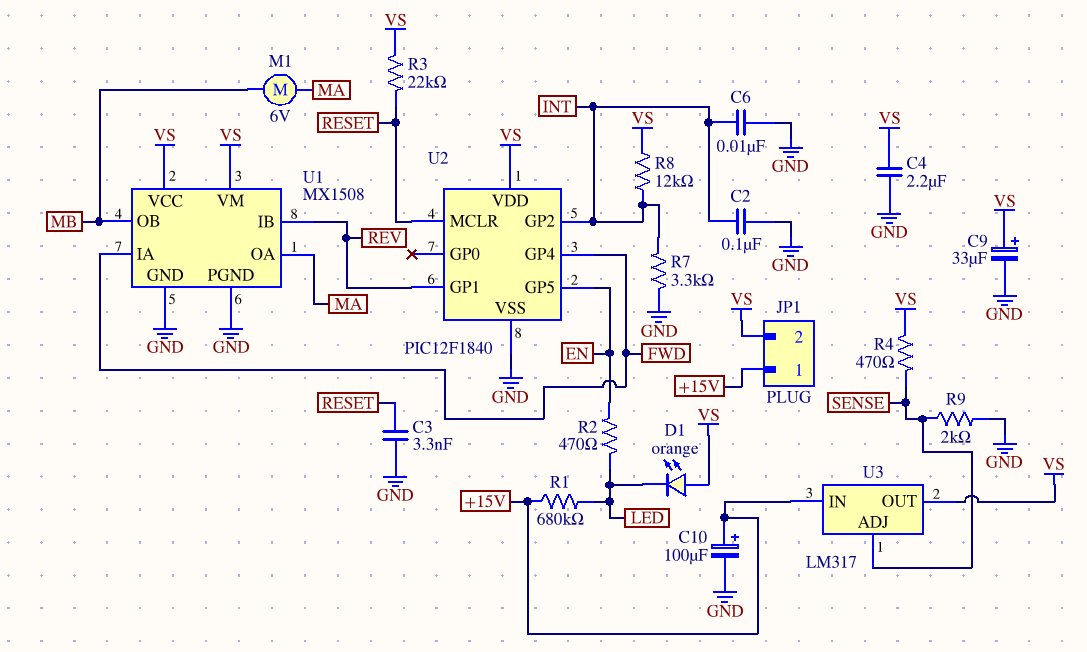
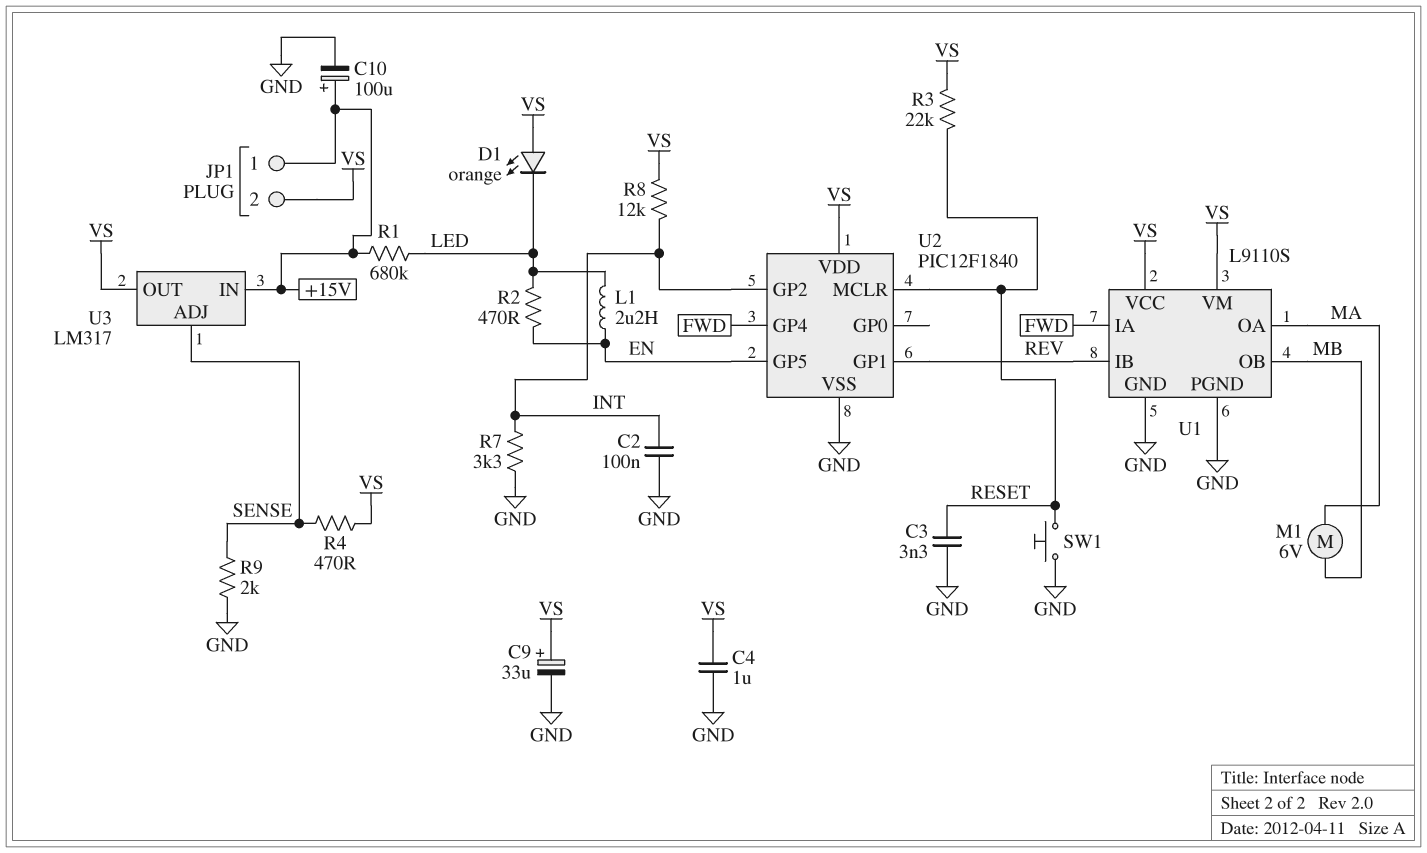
C4: 2.2uF (GND, VS) -> 1uF (GND, VS)
C6: 10nF (GND, INT) -> none
L1: none -> 2.2uH (EN, LED)
SW1: none -> button (GND, RESET)
U1: MX1508 -> L9110S

